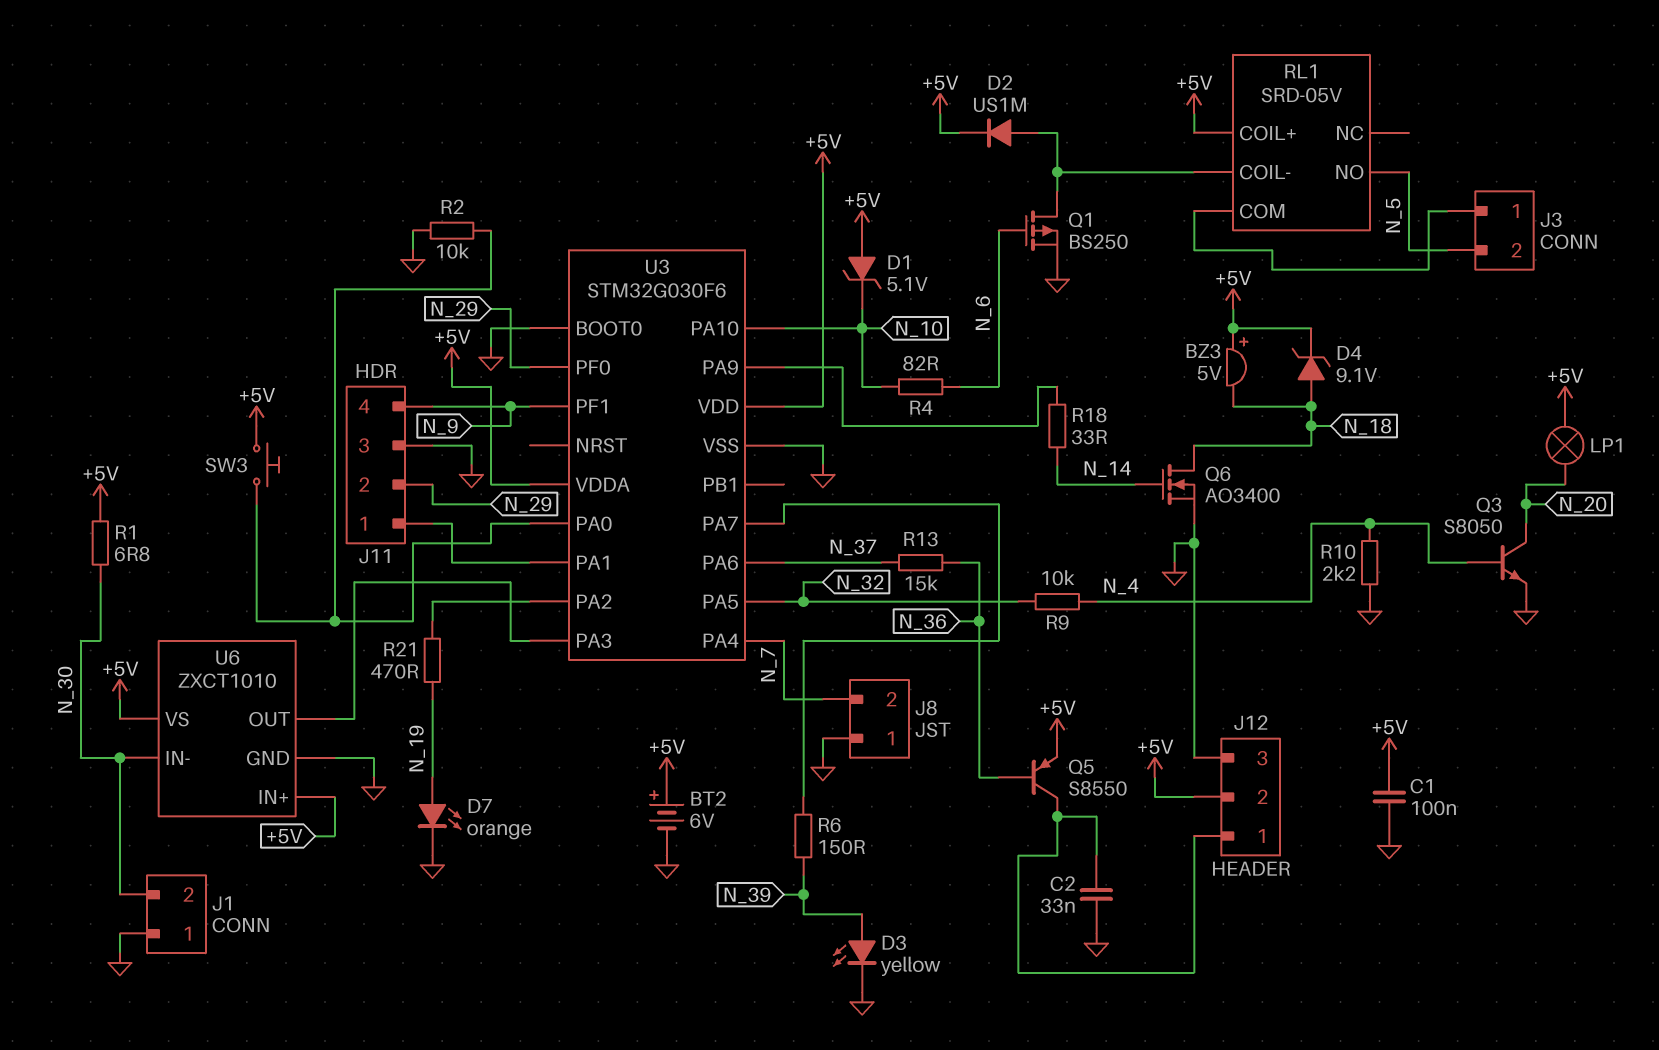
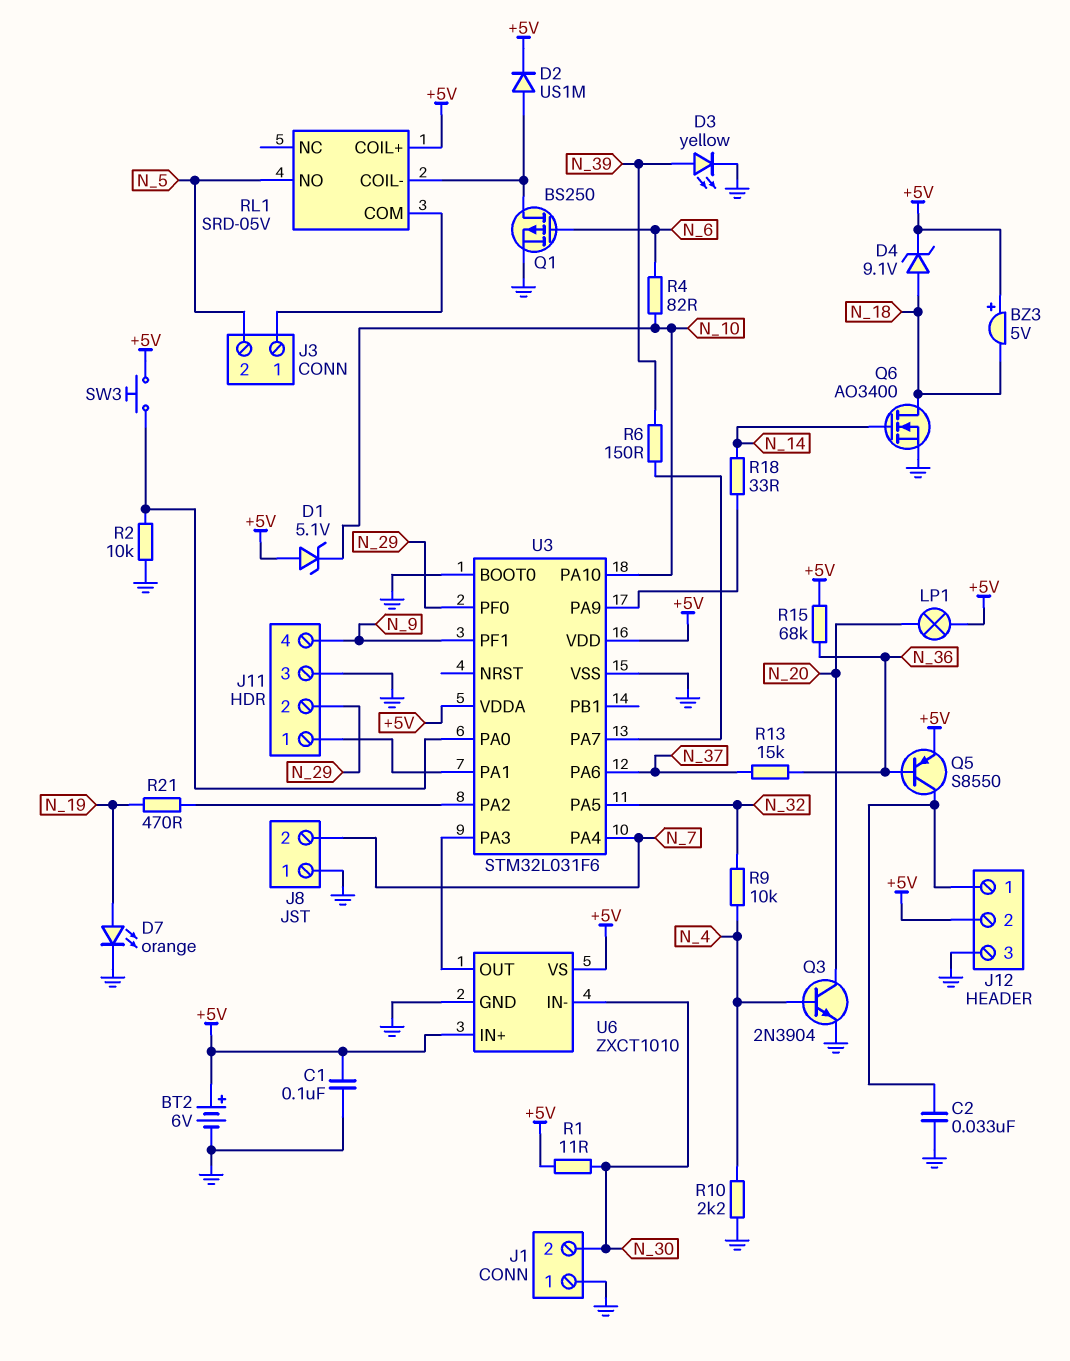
Q3: NPN S8050 (B N_4, C N_20, E GND) -> NPN 2N3904 (B N_4, C N_20, E GND)
R1: 6.8 (+5V, N_30) -> 11 (+5V, N_30)
R15: none -> 68k (+5V, N_36)
U3: STM32G030F6 -> STM32L031F6

